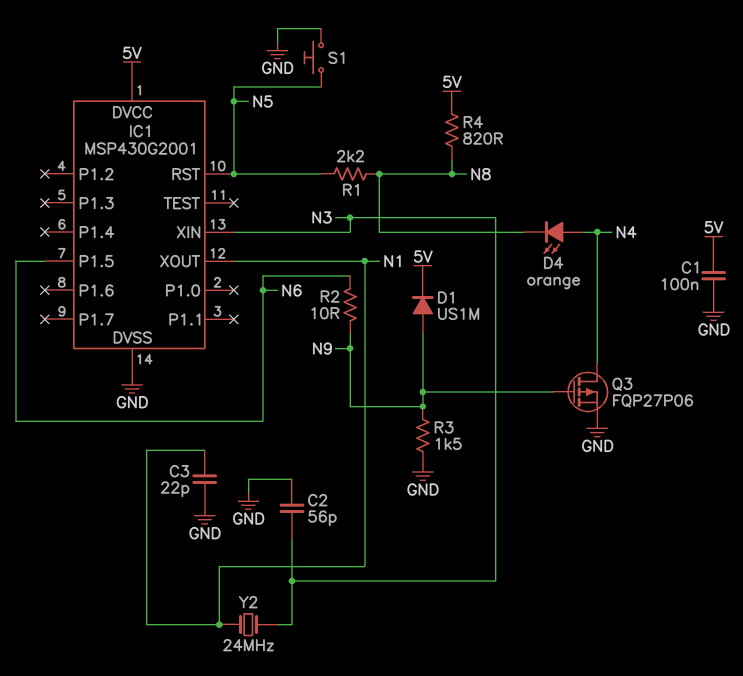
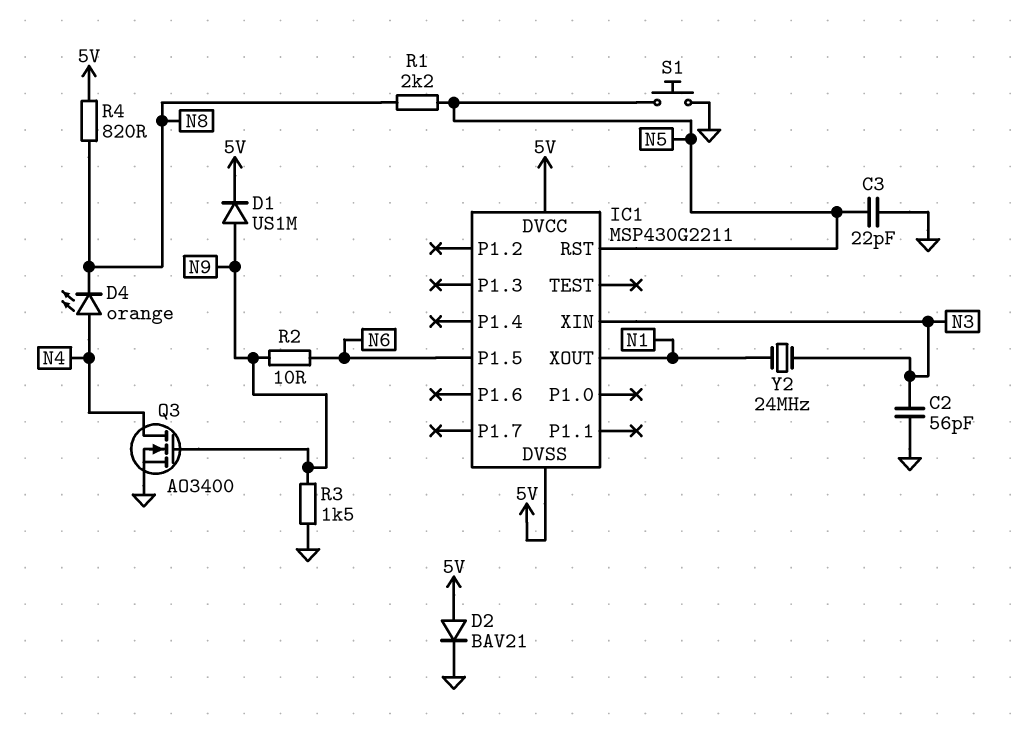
C1: 100nF (5V, GND) -> none
C3: 22pF (GND, N1) -> 22pF (GND, N5)
D2: none -> diode BAV21 (A 5V, K GND)
IC1: MSP430G2001 -> MSP430G2211
IC1 pin DVSS: GND -> 5V
Q3: PMOS FQP27P06 (G N9, D N4, S GND) -> NMOS AO3400 (G N9, D N4, S GND)

